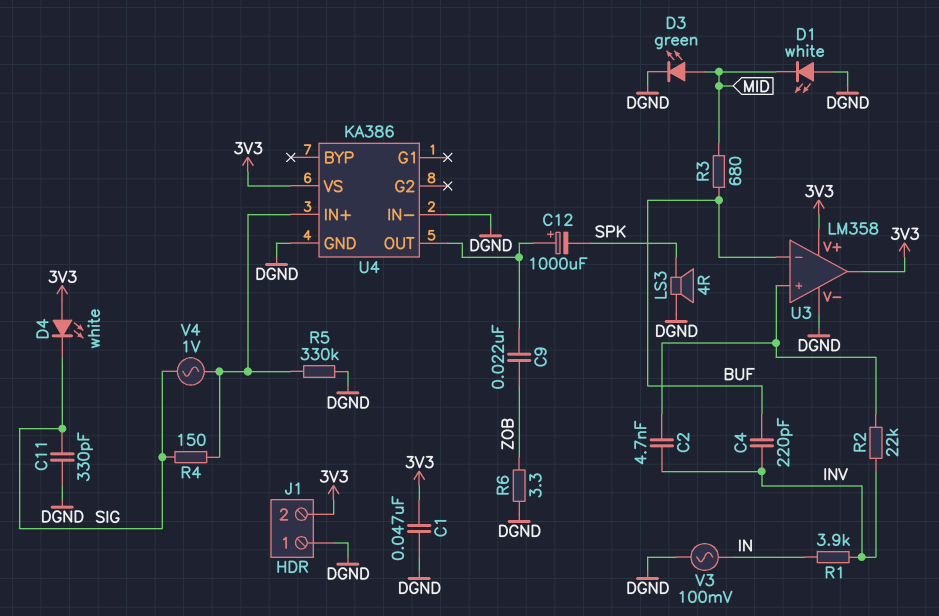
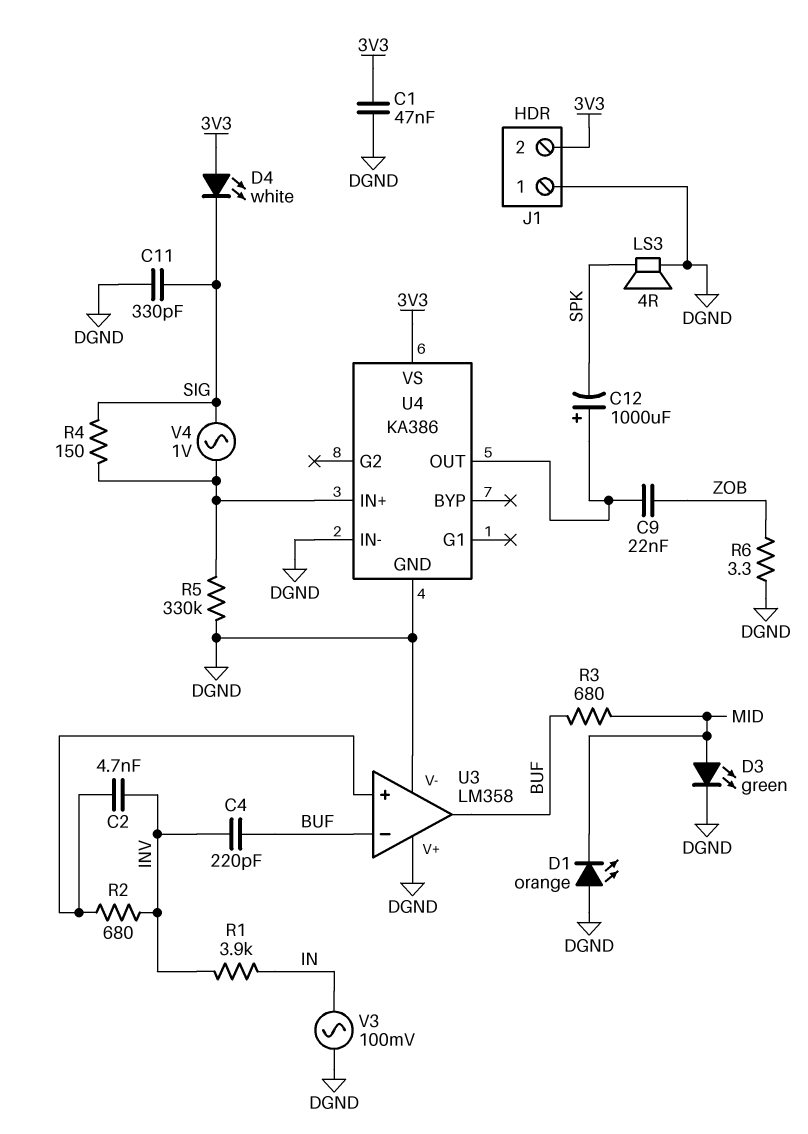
D1: LED white (A DGND, K MID) -> LED orange (A DGND, K MID)
R2: 22k (INV, U3/in+) -> 680 (INV, U3/in+)
U3 pin V+: 3V3 -> DGND
U3 pin out: 3V3 -> BUF

